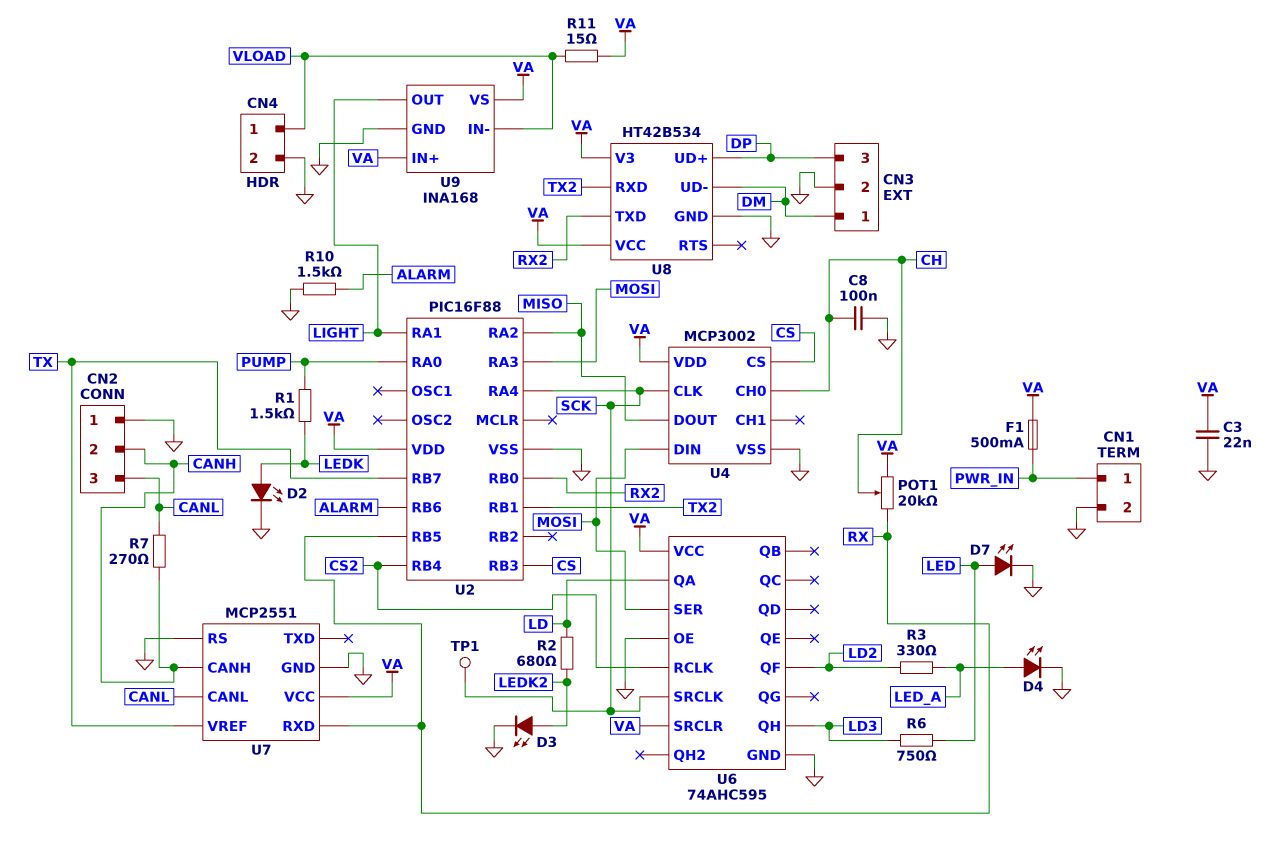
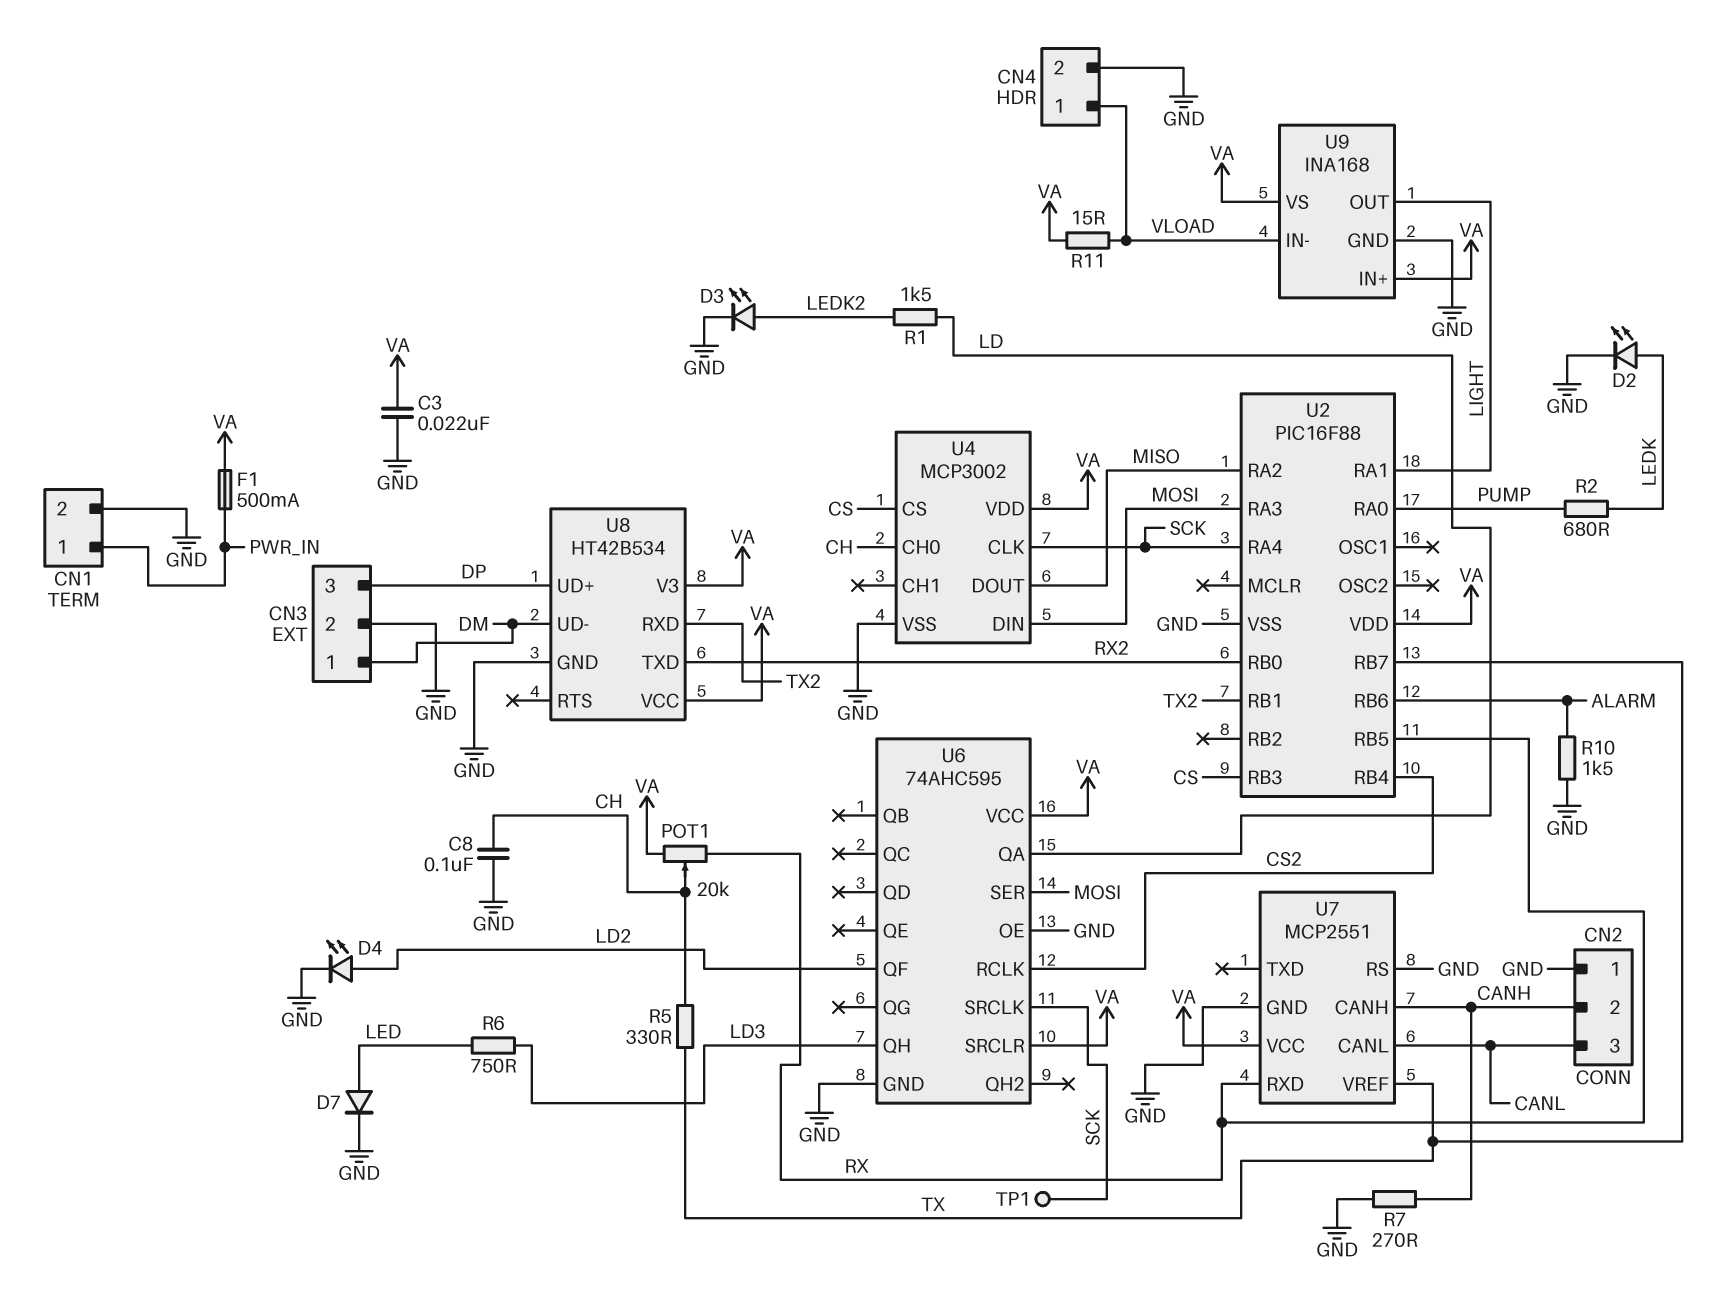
D4: LED (A LED_A, K GND) -> LED (A LD2, K GND)
D7: LED (A LED, K GND) -> diode (A LED, K GND)
R1: 1.5k (LEDK, PUMP) -> 1.5k (LD, LEDK2)
R2: 680 (LD, LEDK2) -> 680 (LEDK, PUMP)
R3: 330 (LD2, LED_A) -> none
R5: none -> 330 (CH, TX)
R7: 270 (CANH, CANL) -> 270 (CANH, GND)

